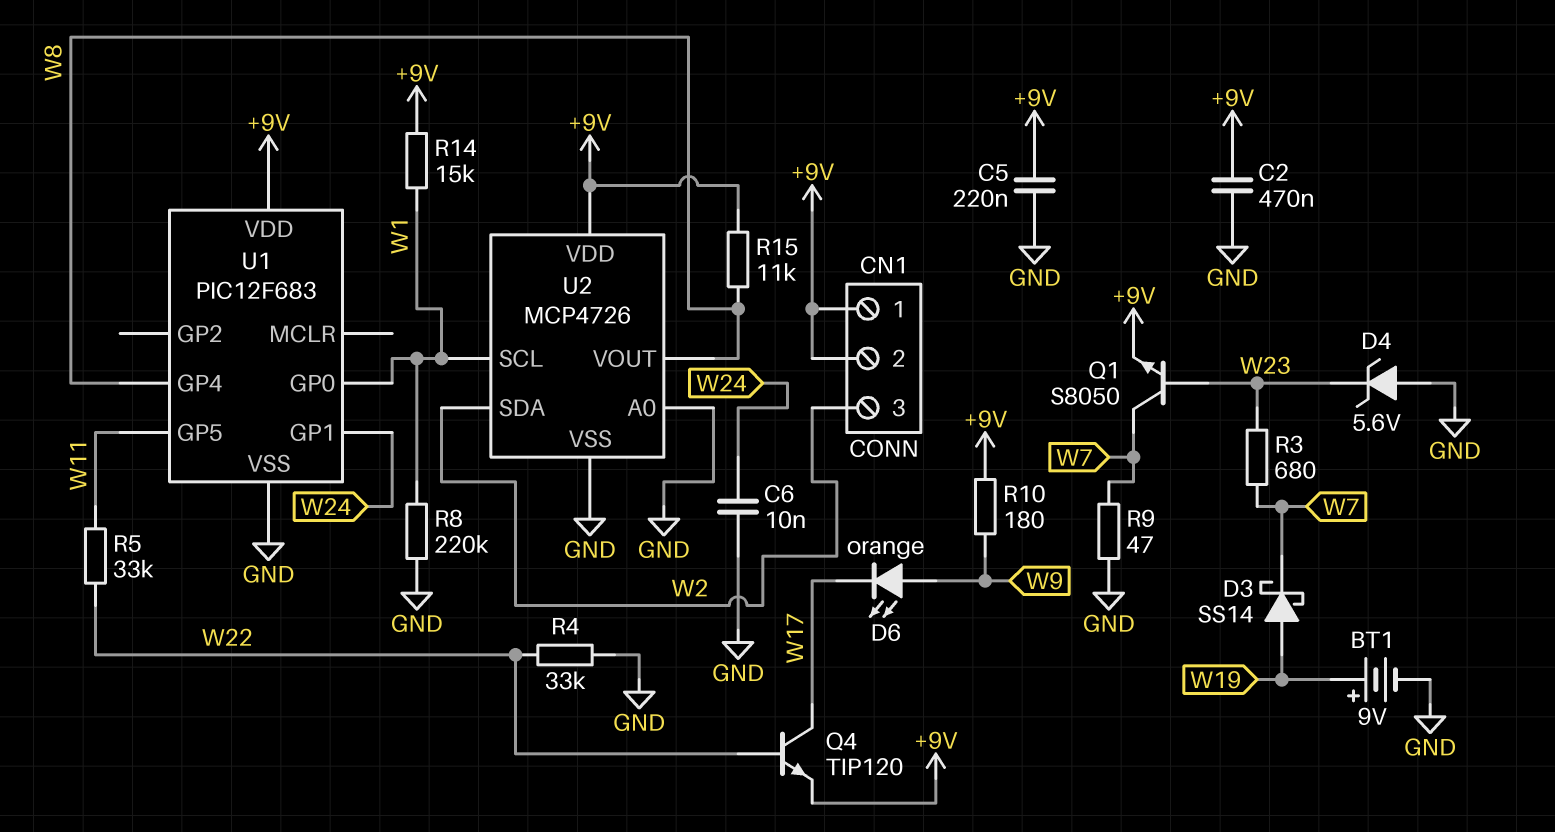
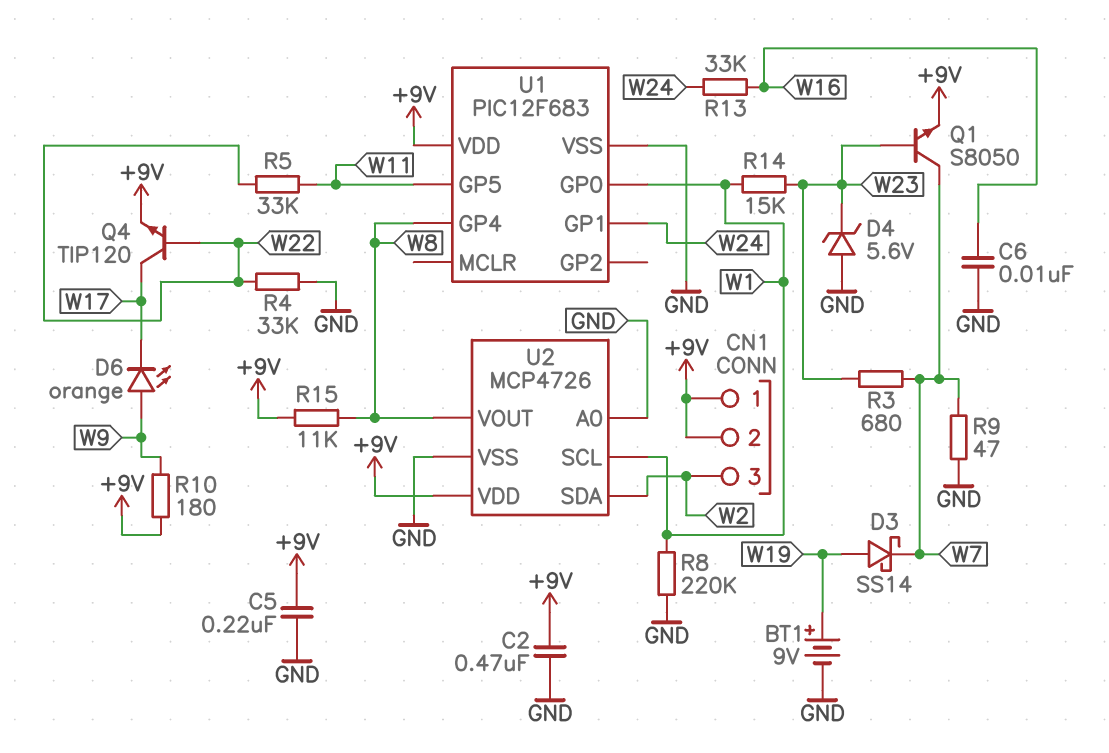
C6: 10nF (GND, W24) -> 10nF (GND, W16)
R13: none -> 33k (W16, W24)
R14: 15k (+9V, W1) -> 15k (W1, W23)

